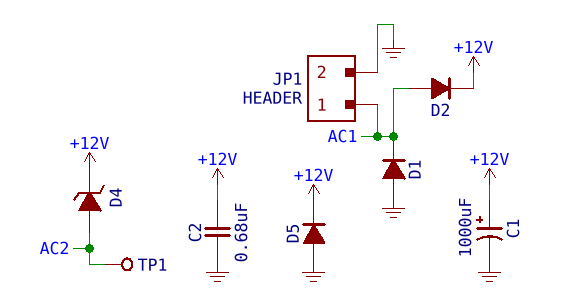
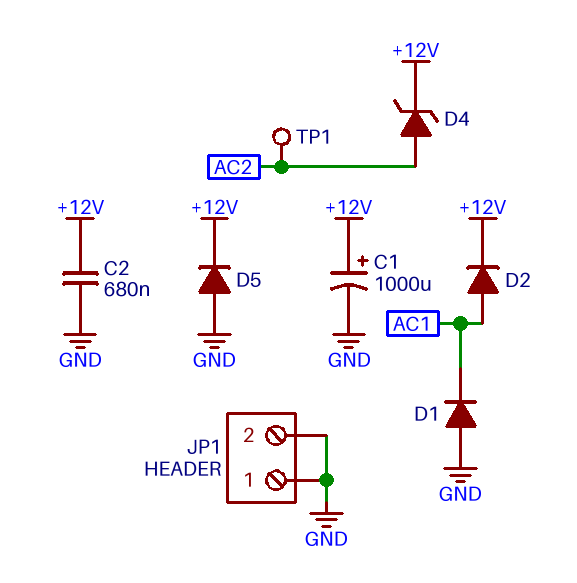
JP1 pin 1: AC1 -> GND

